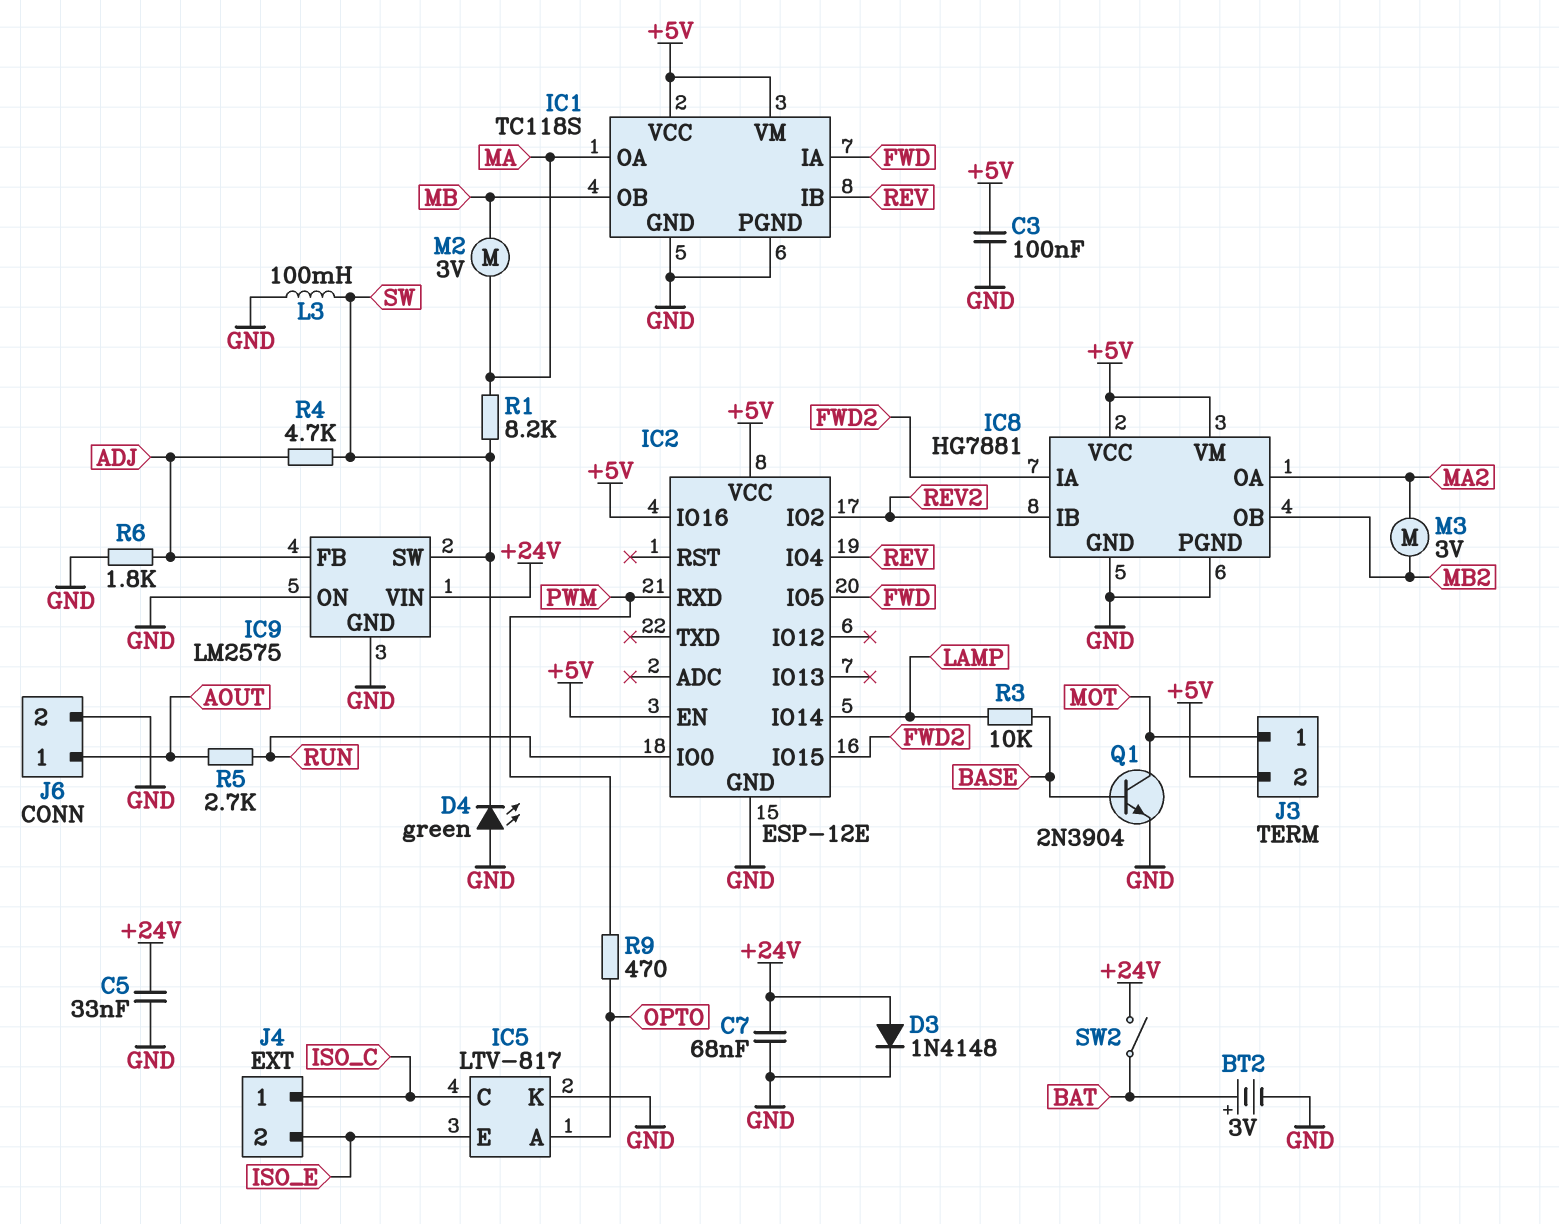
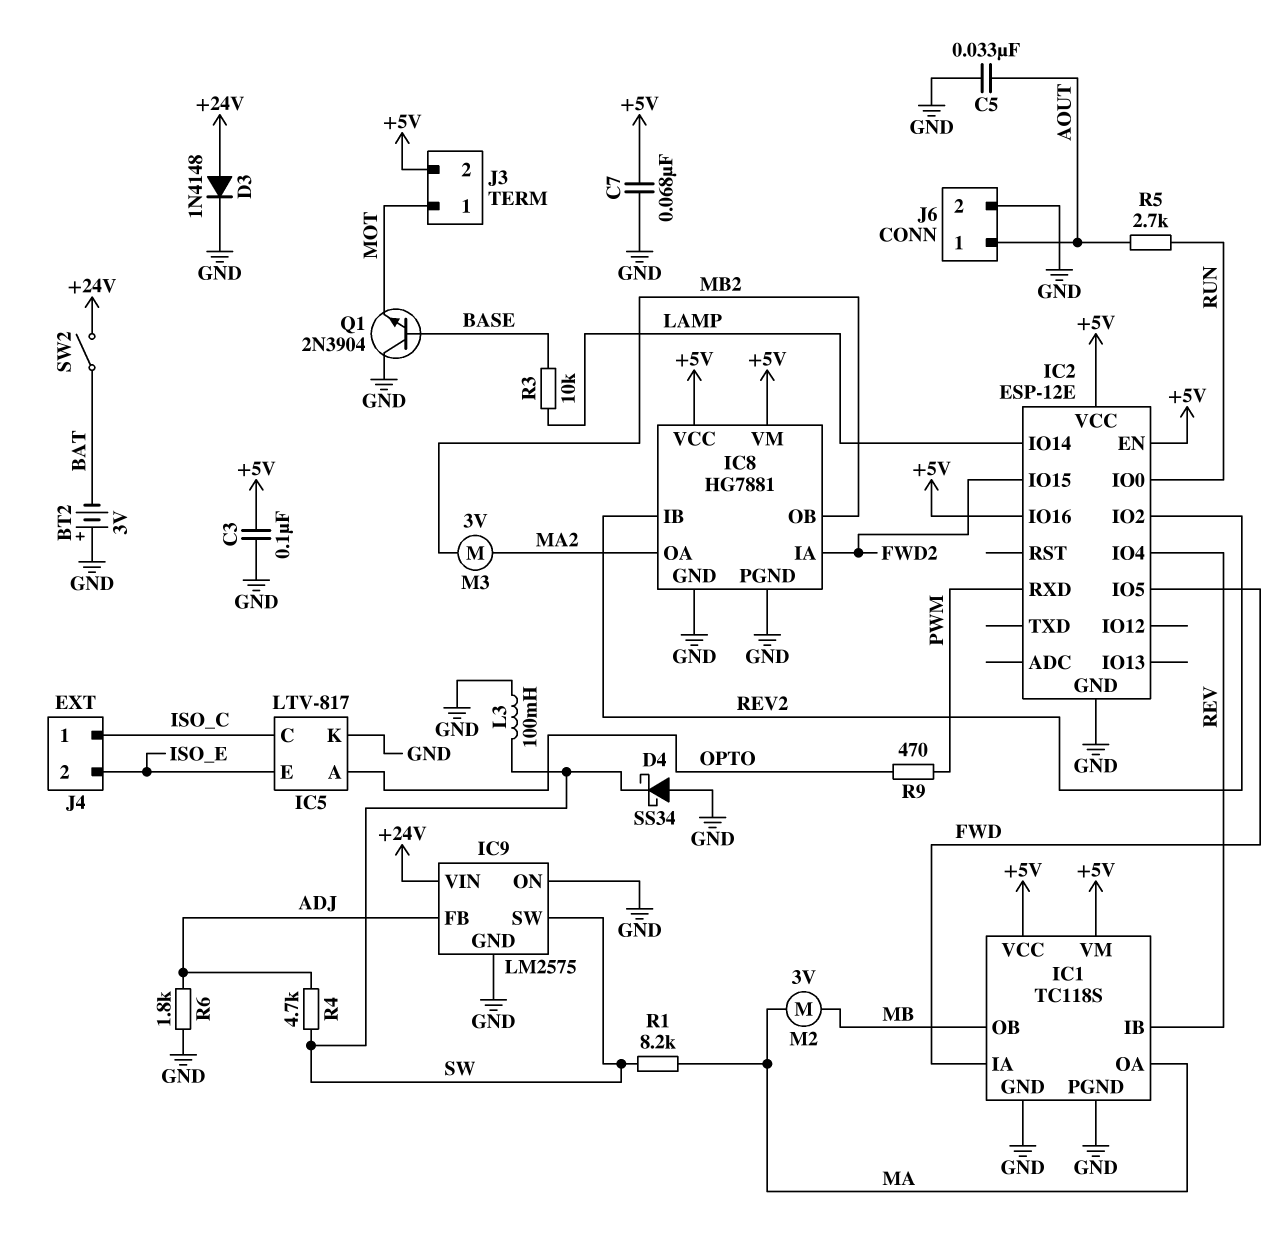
BT2: 3V (plus BAT, minus GND) -> 3V (plus GND, minus BAT)
C5: 33nF (+24V, GND) -> 33nF (AOUT, GND)
C7: 68nF (+24V, GND) -> 68nF (+5V, GND)
D4: LED green (A GND, K SW) -> schottky SS34 (A GND, K SW)
Q1: NPN 2N3904 (B BASE, C MOT, E GND) -> NPN 2N3904 (B BASE, C GND, E MOT)

